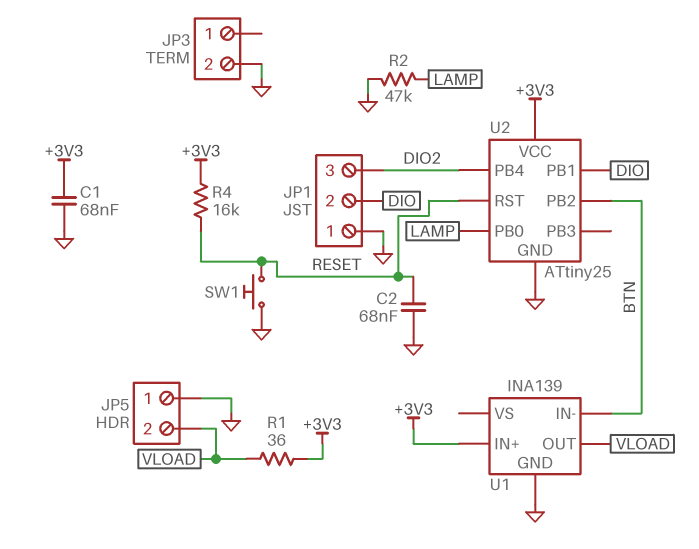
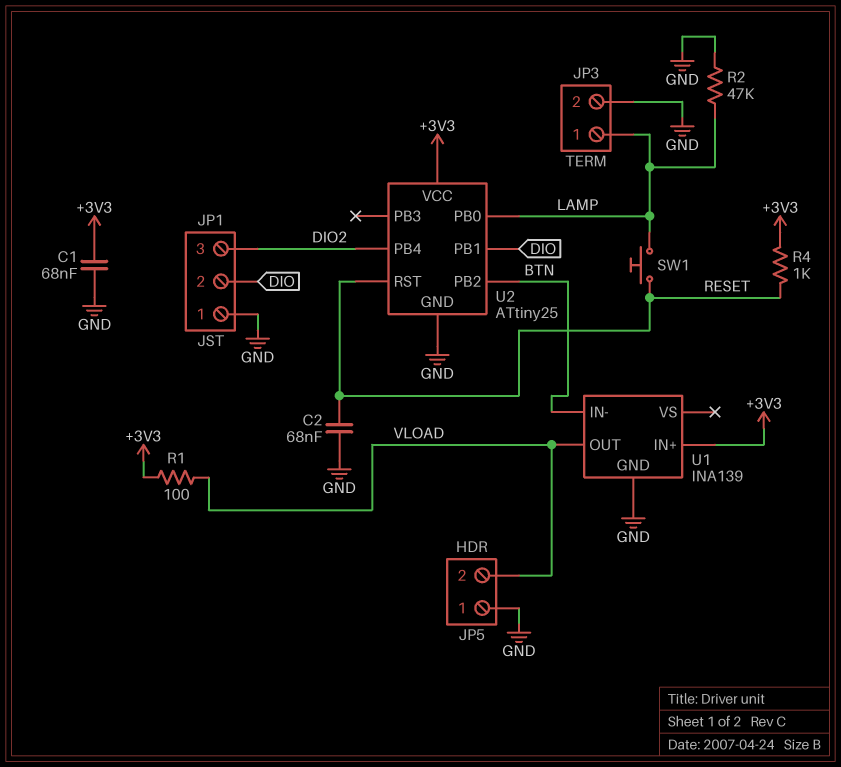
JP3 pin 1: none -> LAMP
R1: 36 (+3V3, VLOAD) -> 100 (+3V3, VLOAD)
R4: 16k (+3V3, RESET) -> 1k (+3V3, RESET)
SW1: button (GND, RESET) -> button (LAMP, RESET)

